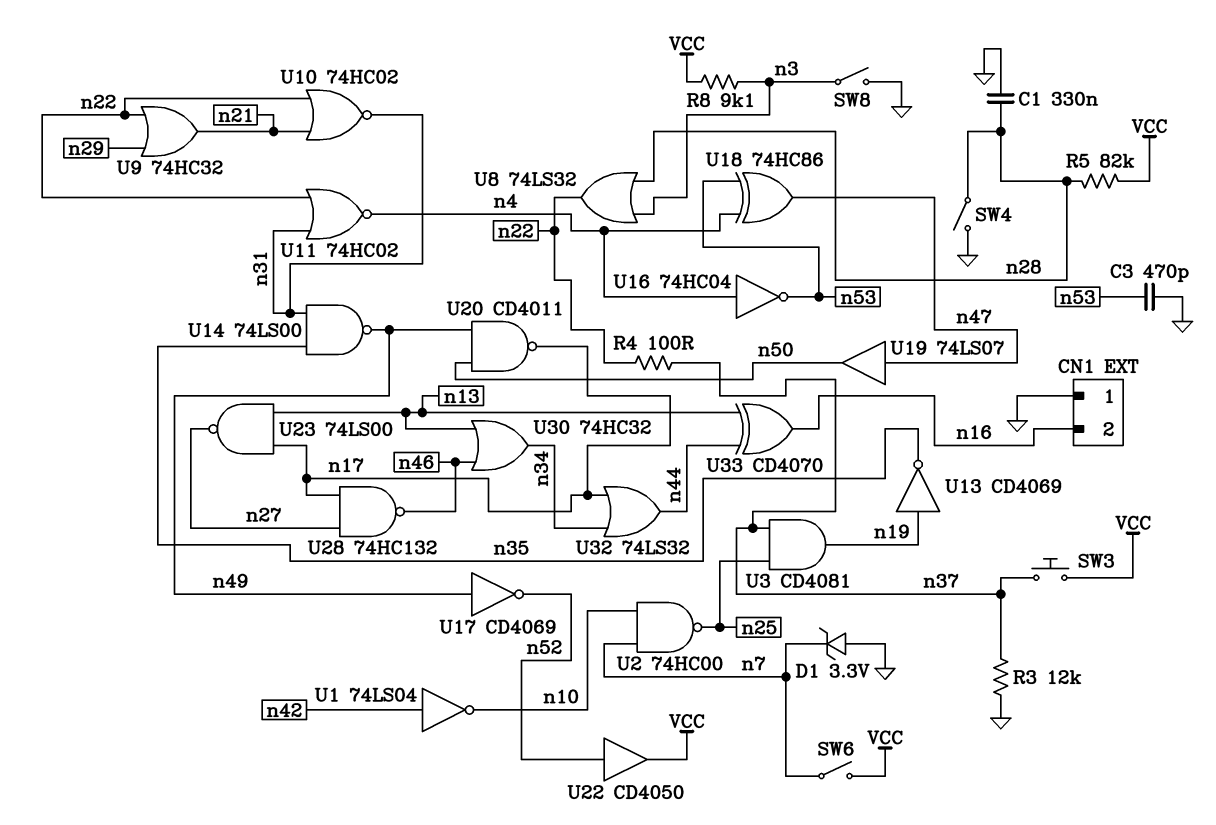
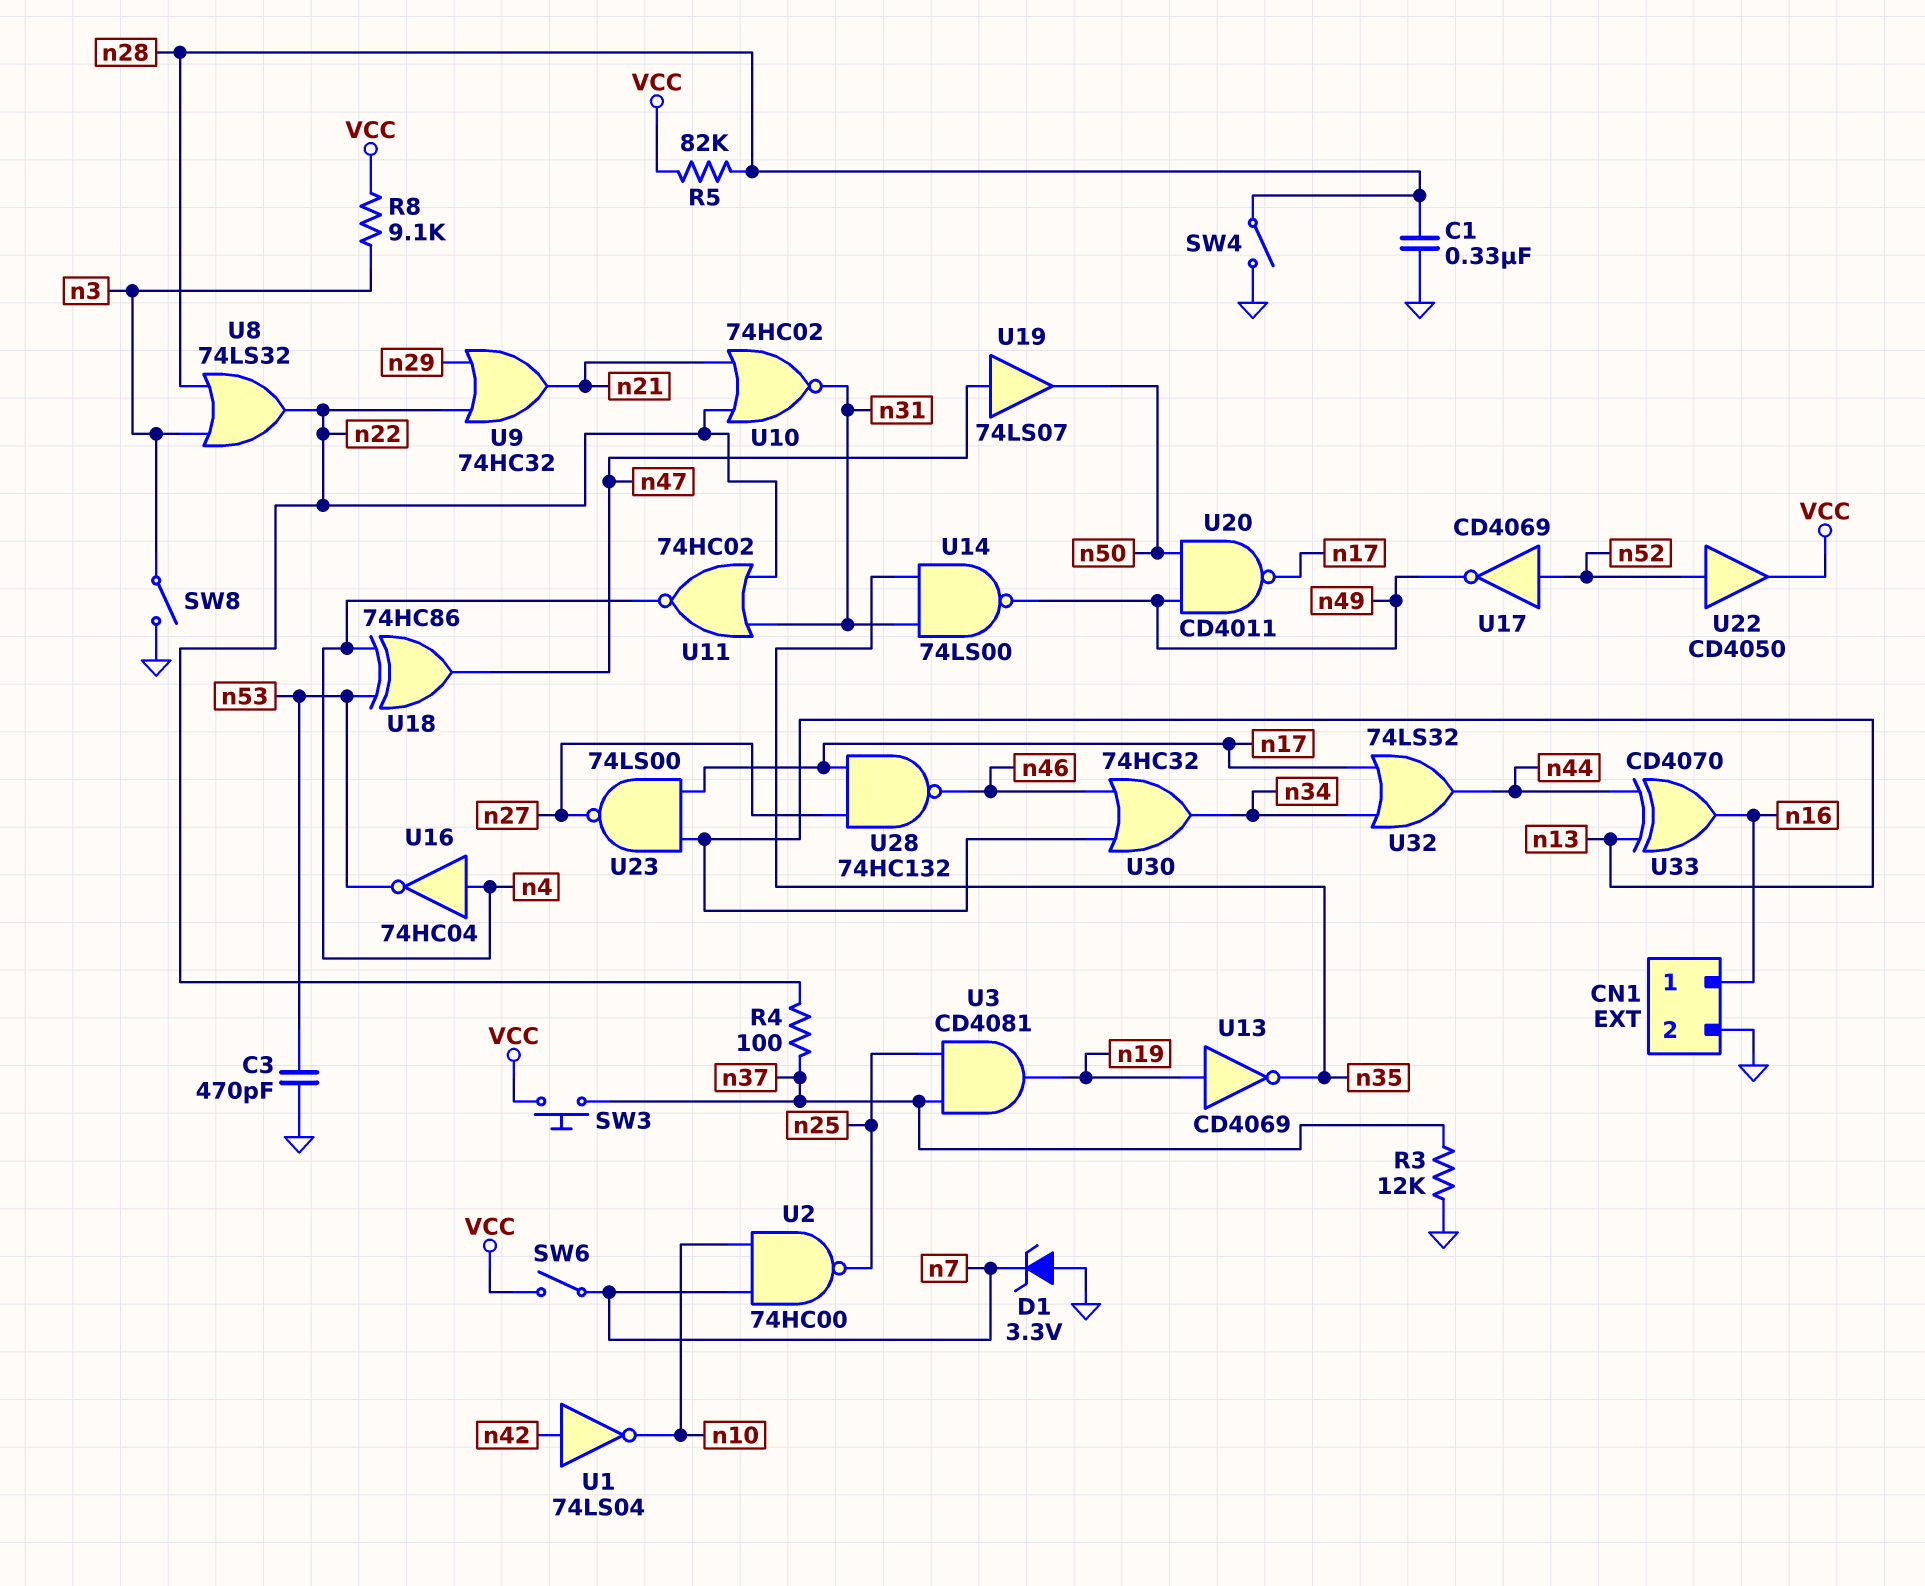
CN1 pin 1: GND -> n16
CN1 pin 2: n16 -> GND
U17: NOT CD4069 (in n49, out n52) -> NOT CD4069 (in n52, out n49)

